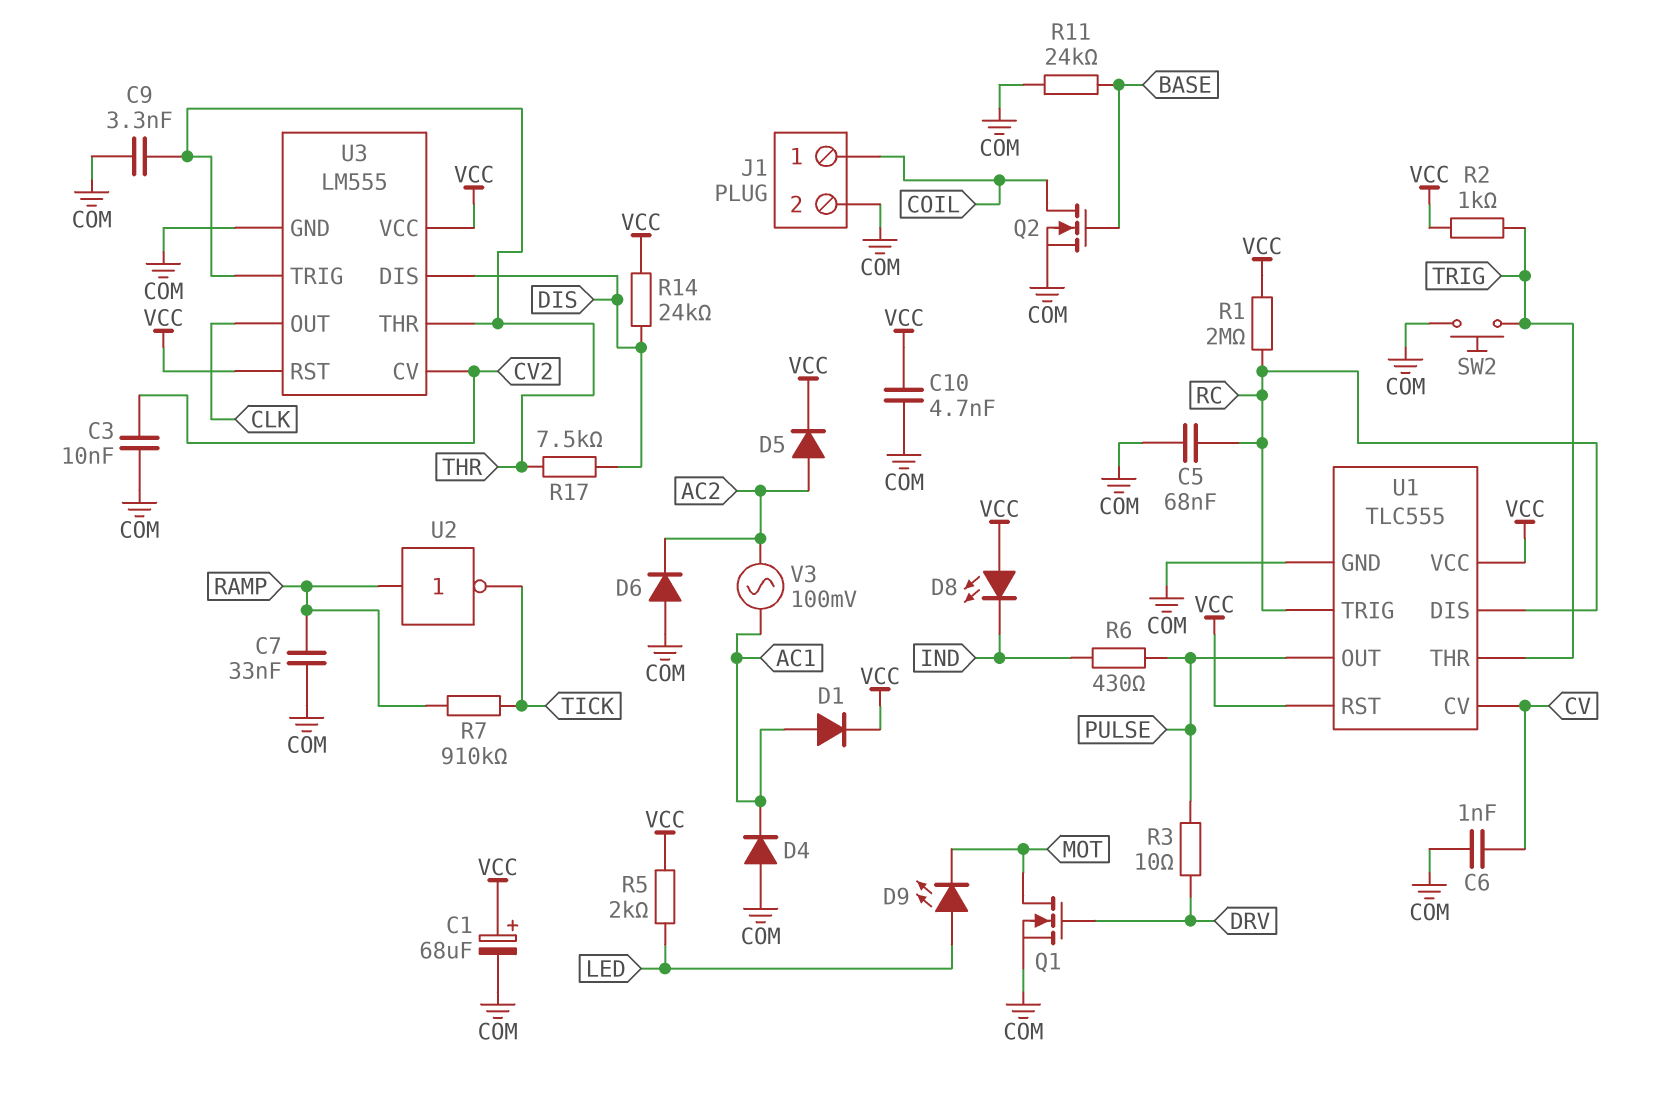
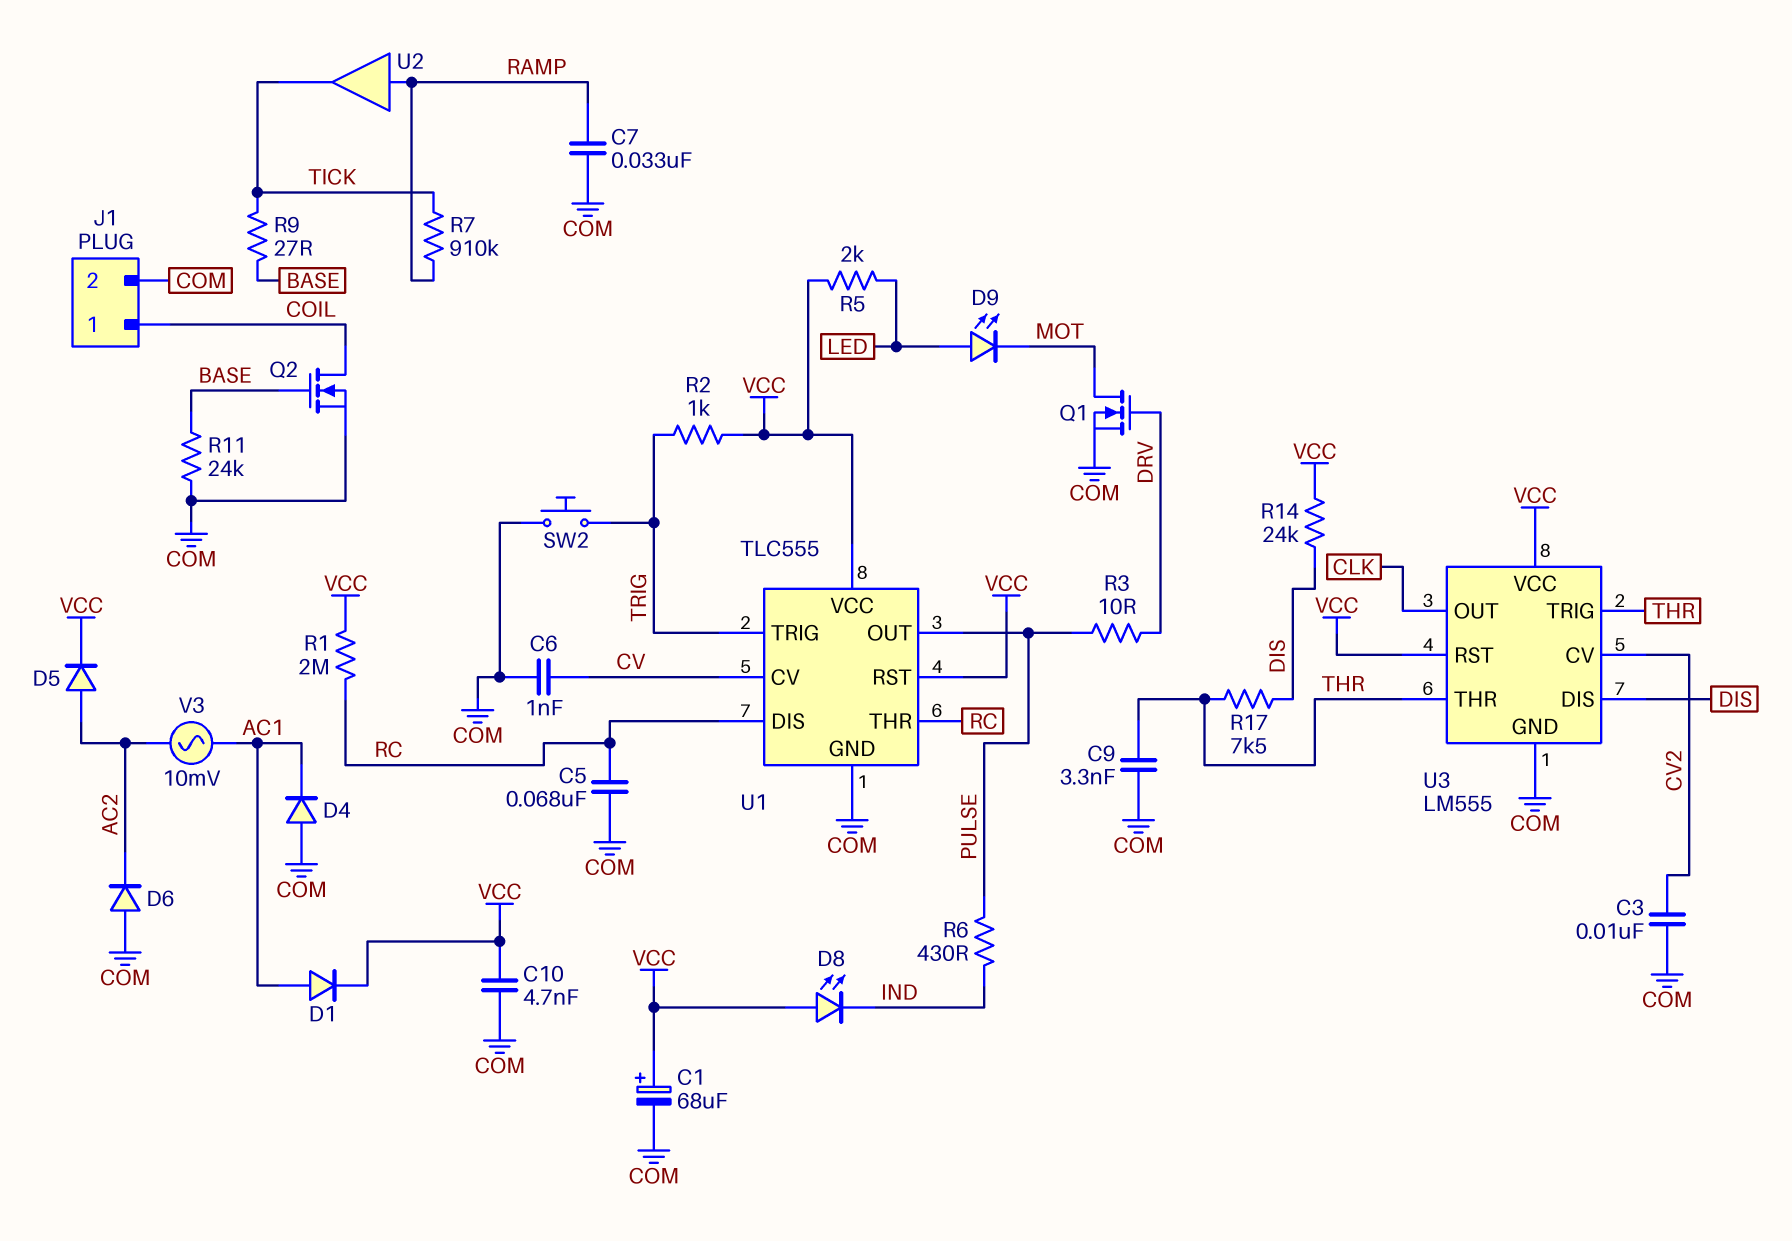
R9: none -> 27 (BASE, TICK)
U1 pin THR: TRIG -> RC
U1 pin TRIG: RC -> TRIG
U2: NOT (in RAMP, out TICK) -> buffer (in RAMP, out TICK)
V3: AC 100mV (AC1, AC2) -> AC 10mV (AC1, AC2)

